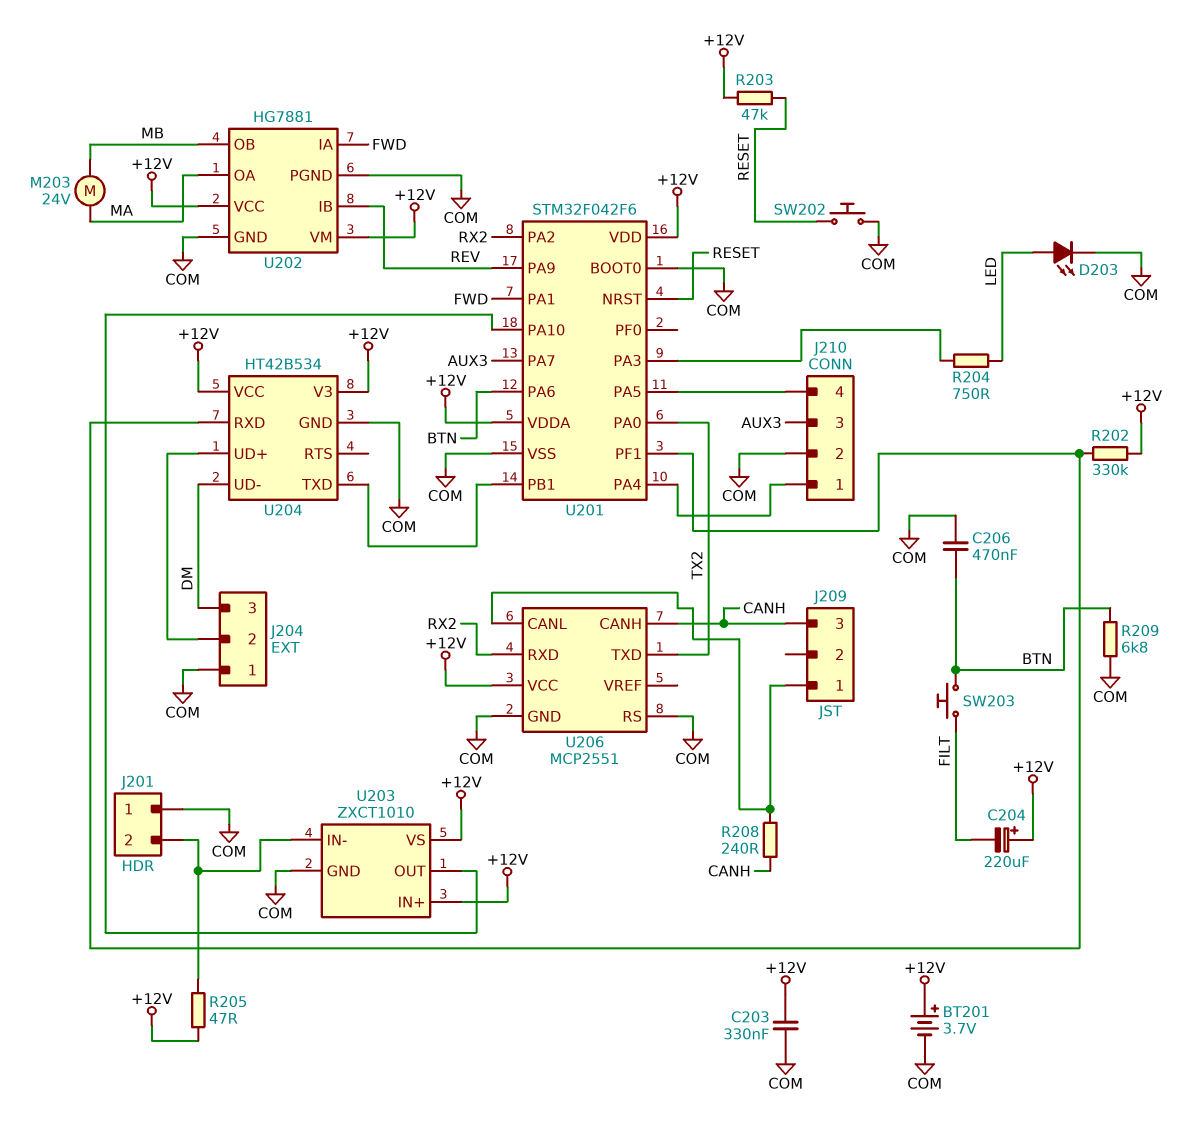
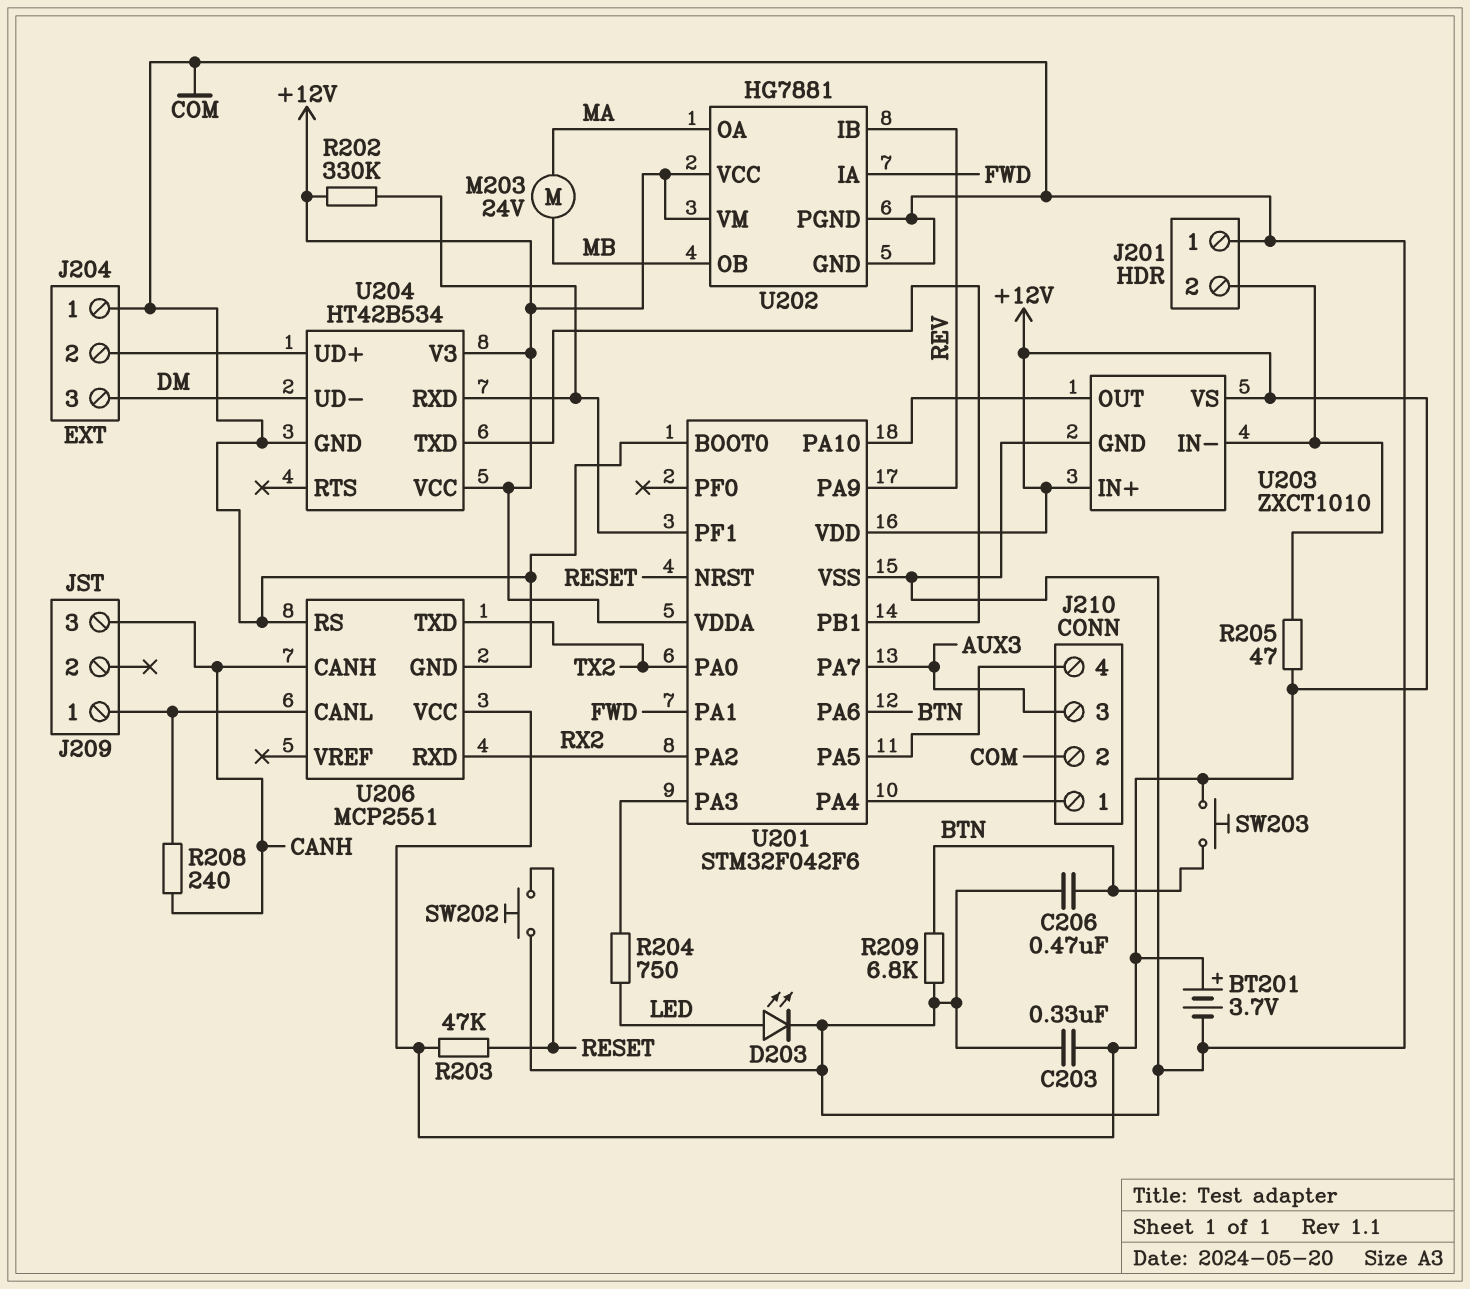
C204: 220uF (plus +12V, minus FILT) -> none
SW203: button (BTN, FILT) -> button (+12V, BTN)

